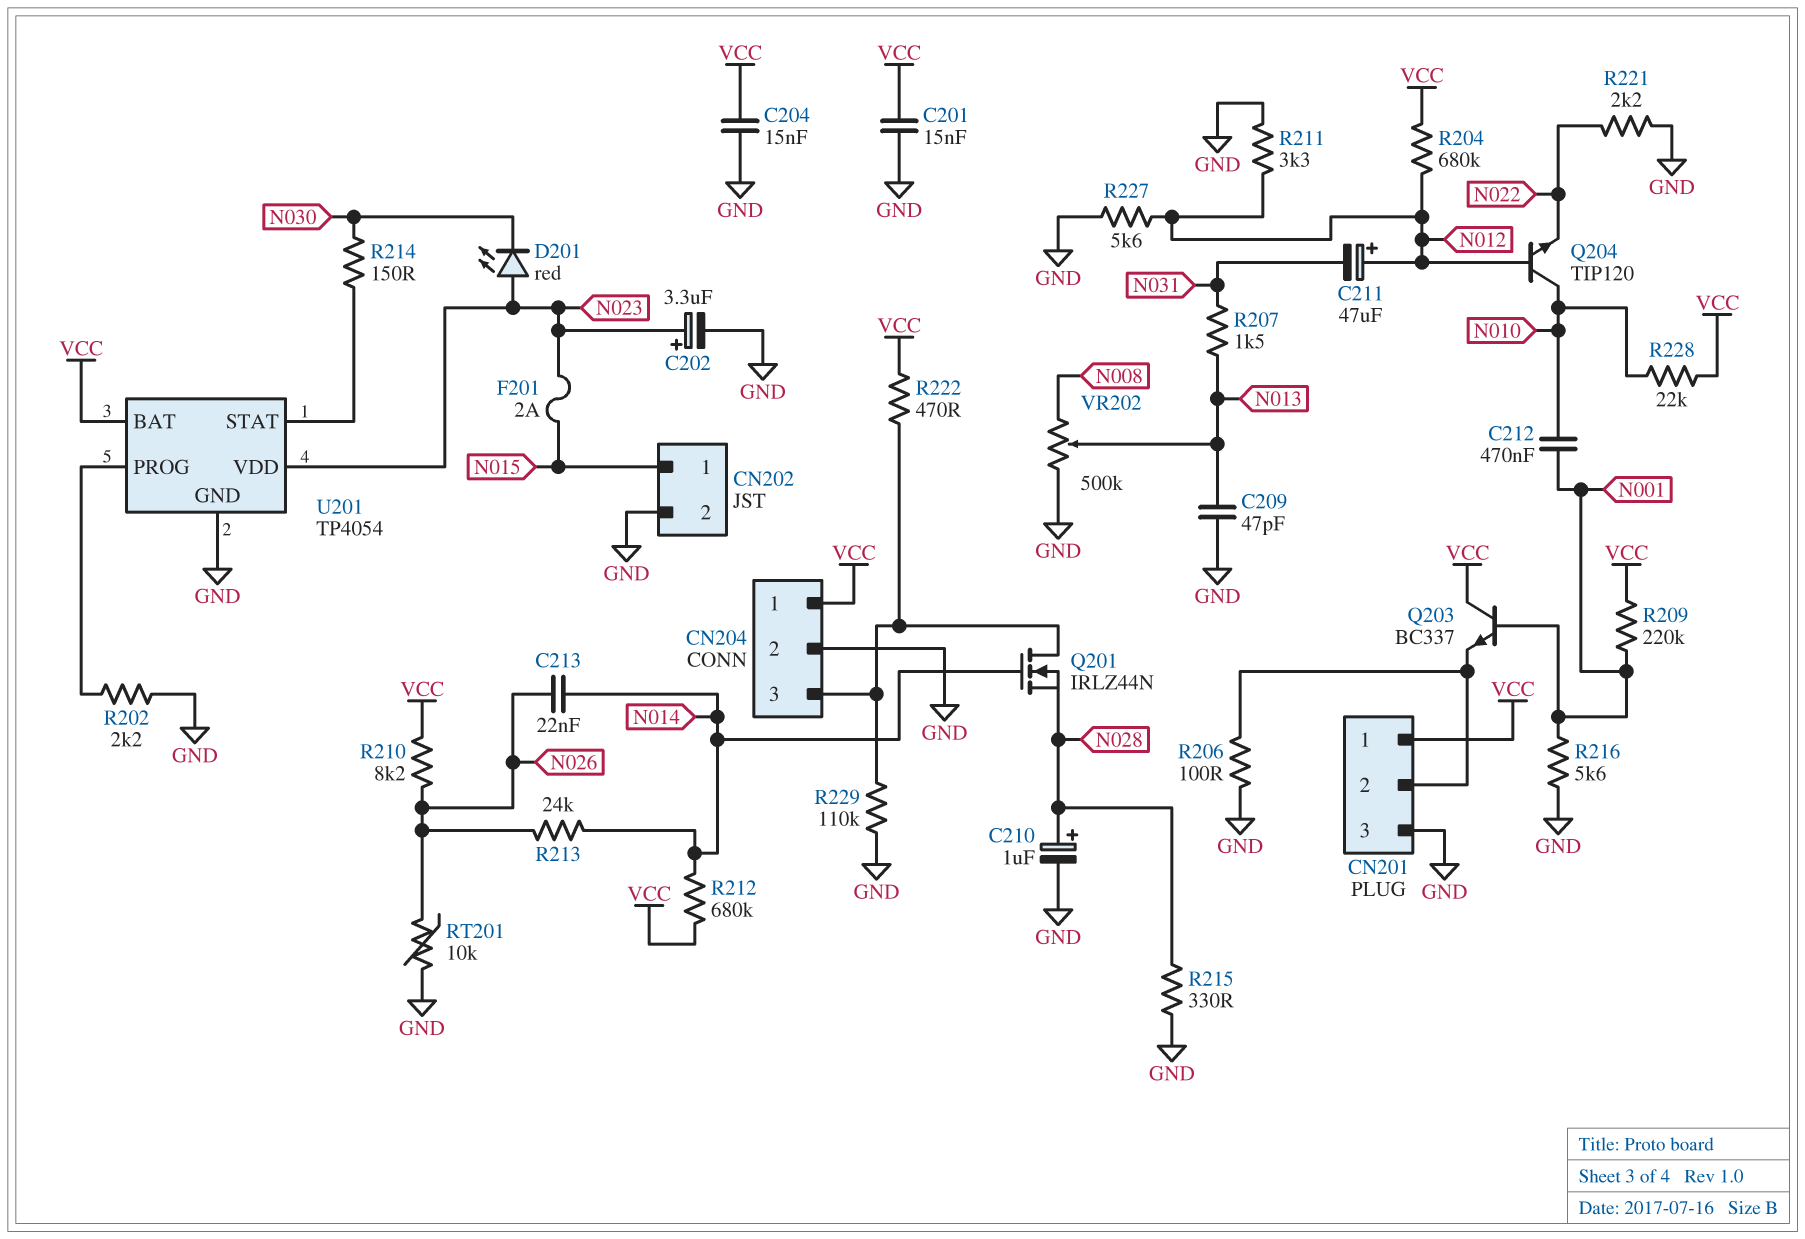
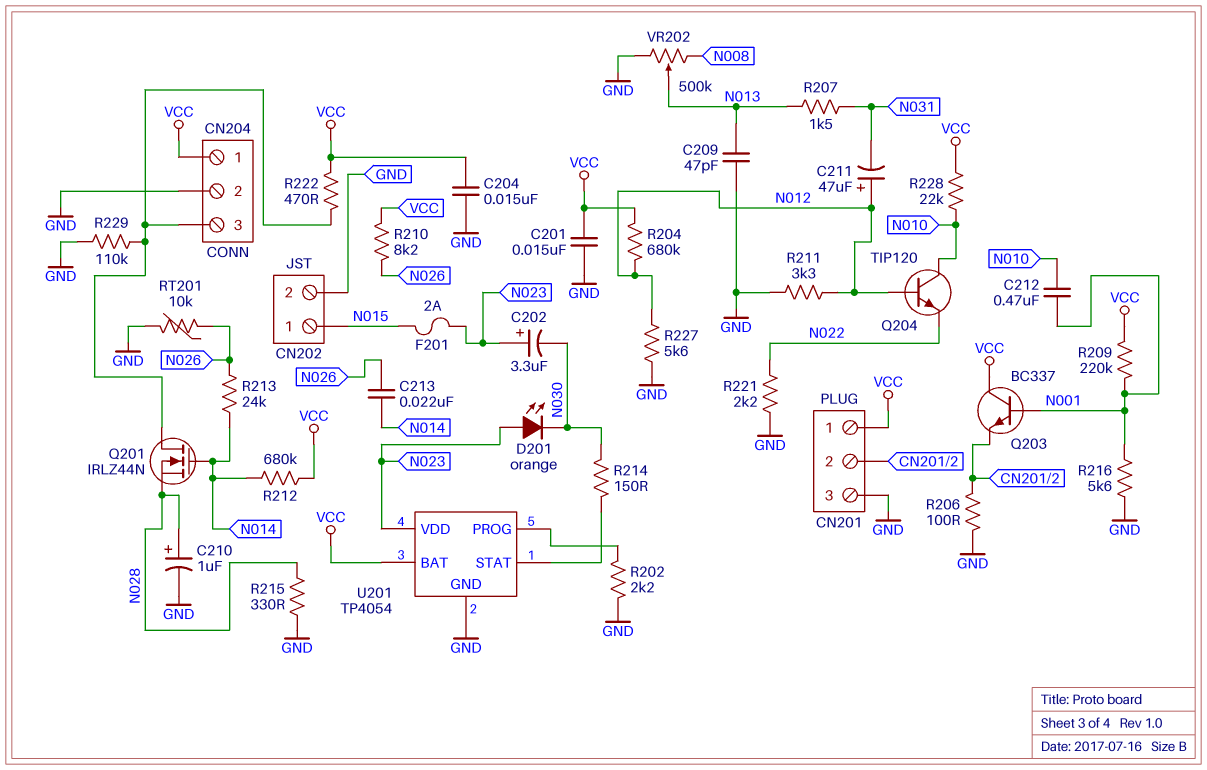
C202: 3.3uF (plus N023, minus GND) -> 3.3uF (plus N023, minus N030)
D201: LED red (A N023, K N030) -> LED orange (A N023, K N030)

